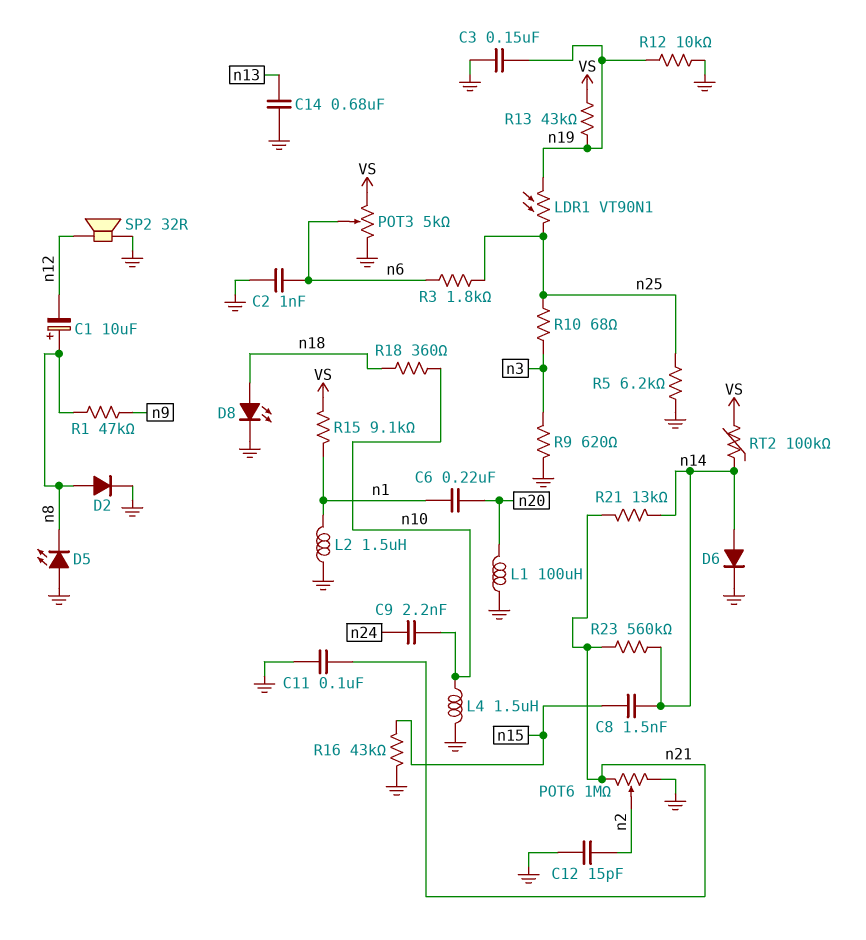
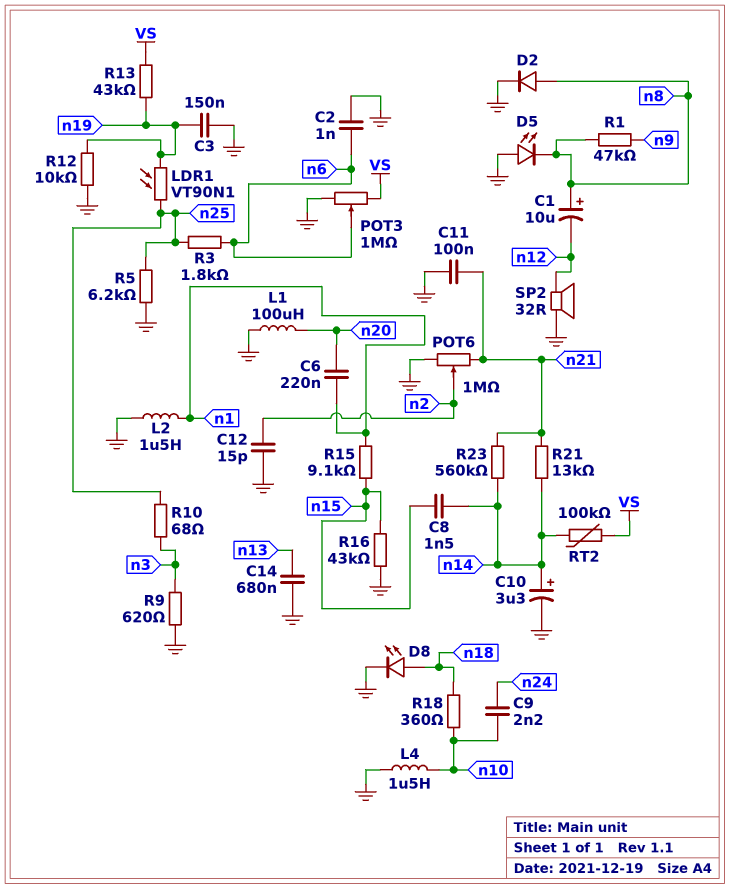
C10: none -> 3.3uF (plus n14, minus GND)
D6: diode (A n14, K GND) -> none
POT3: 5k (GND, VS, wiper n6) -> 1M (GND, VS, wiper n6)
R15: 9.1k (VS, n1) -> 9.1k (n1, n15)

